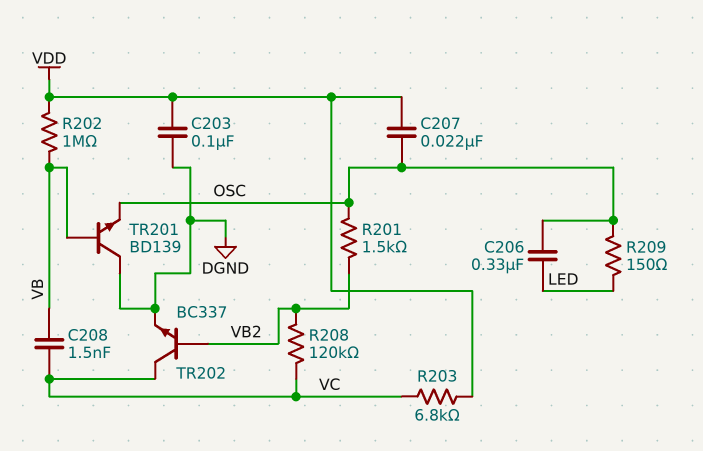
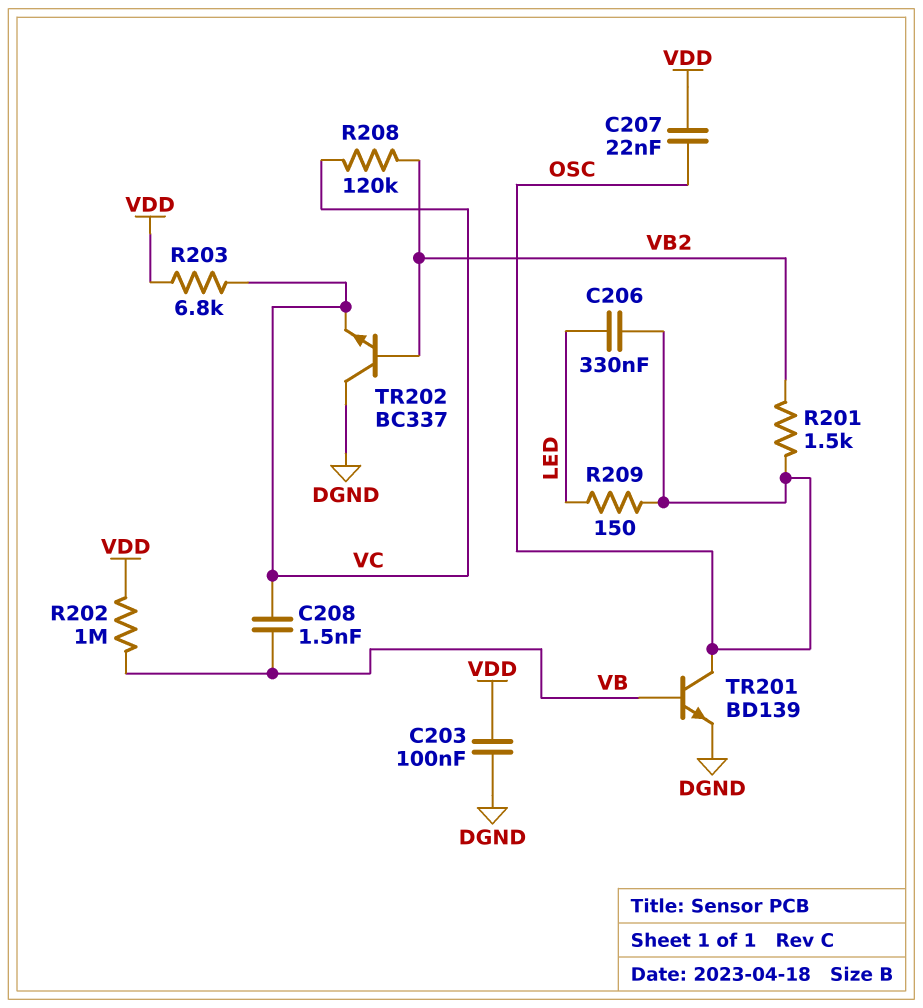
TR201: NPN BD139 (B VB, C DGND, E OSC) -> NPN BD139 (B VB, C OSC, E DGND)
TR202: NPN BC337 (B VB2, C VC, E DGND) -> NPN BC337 (B VB2, C DGND, E VC)

